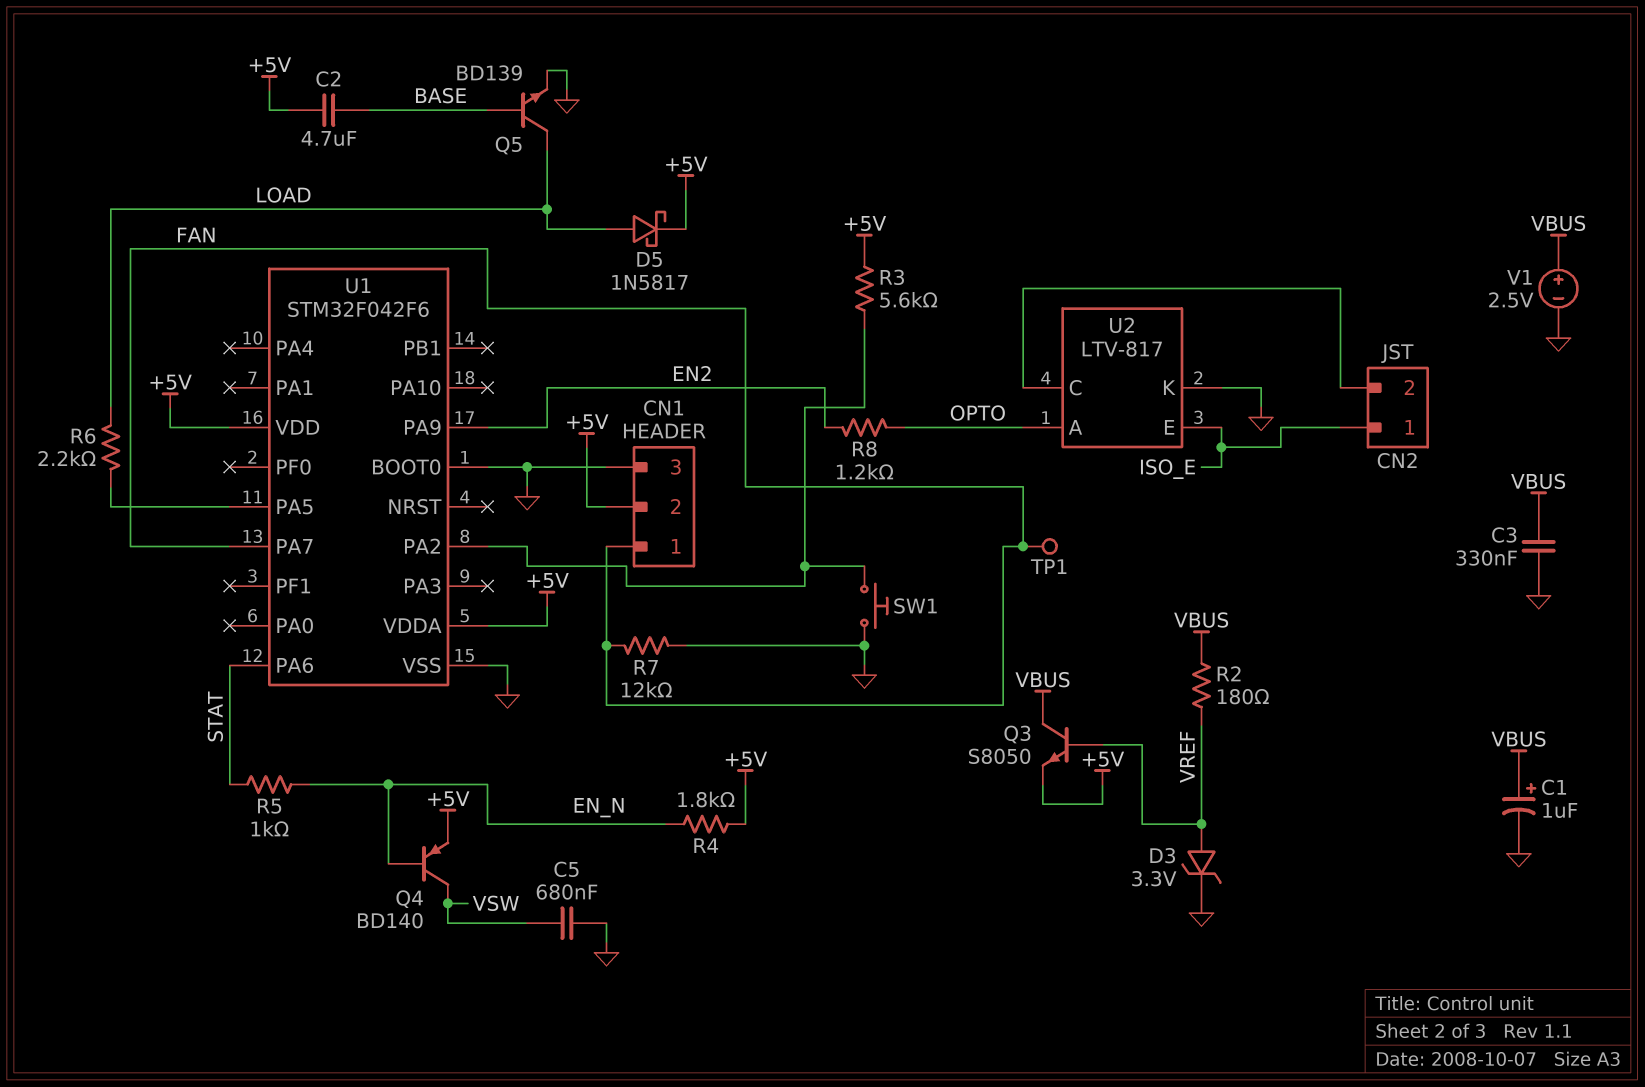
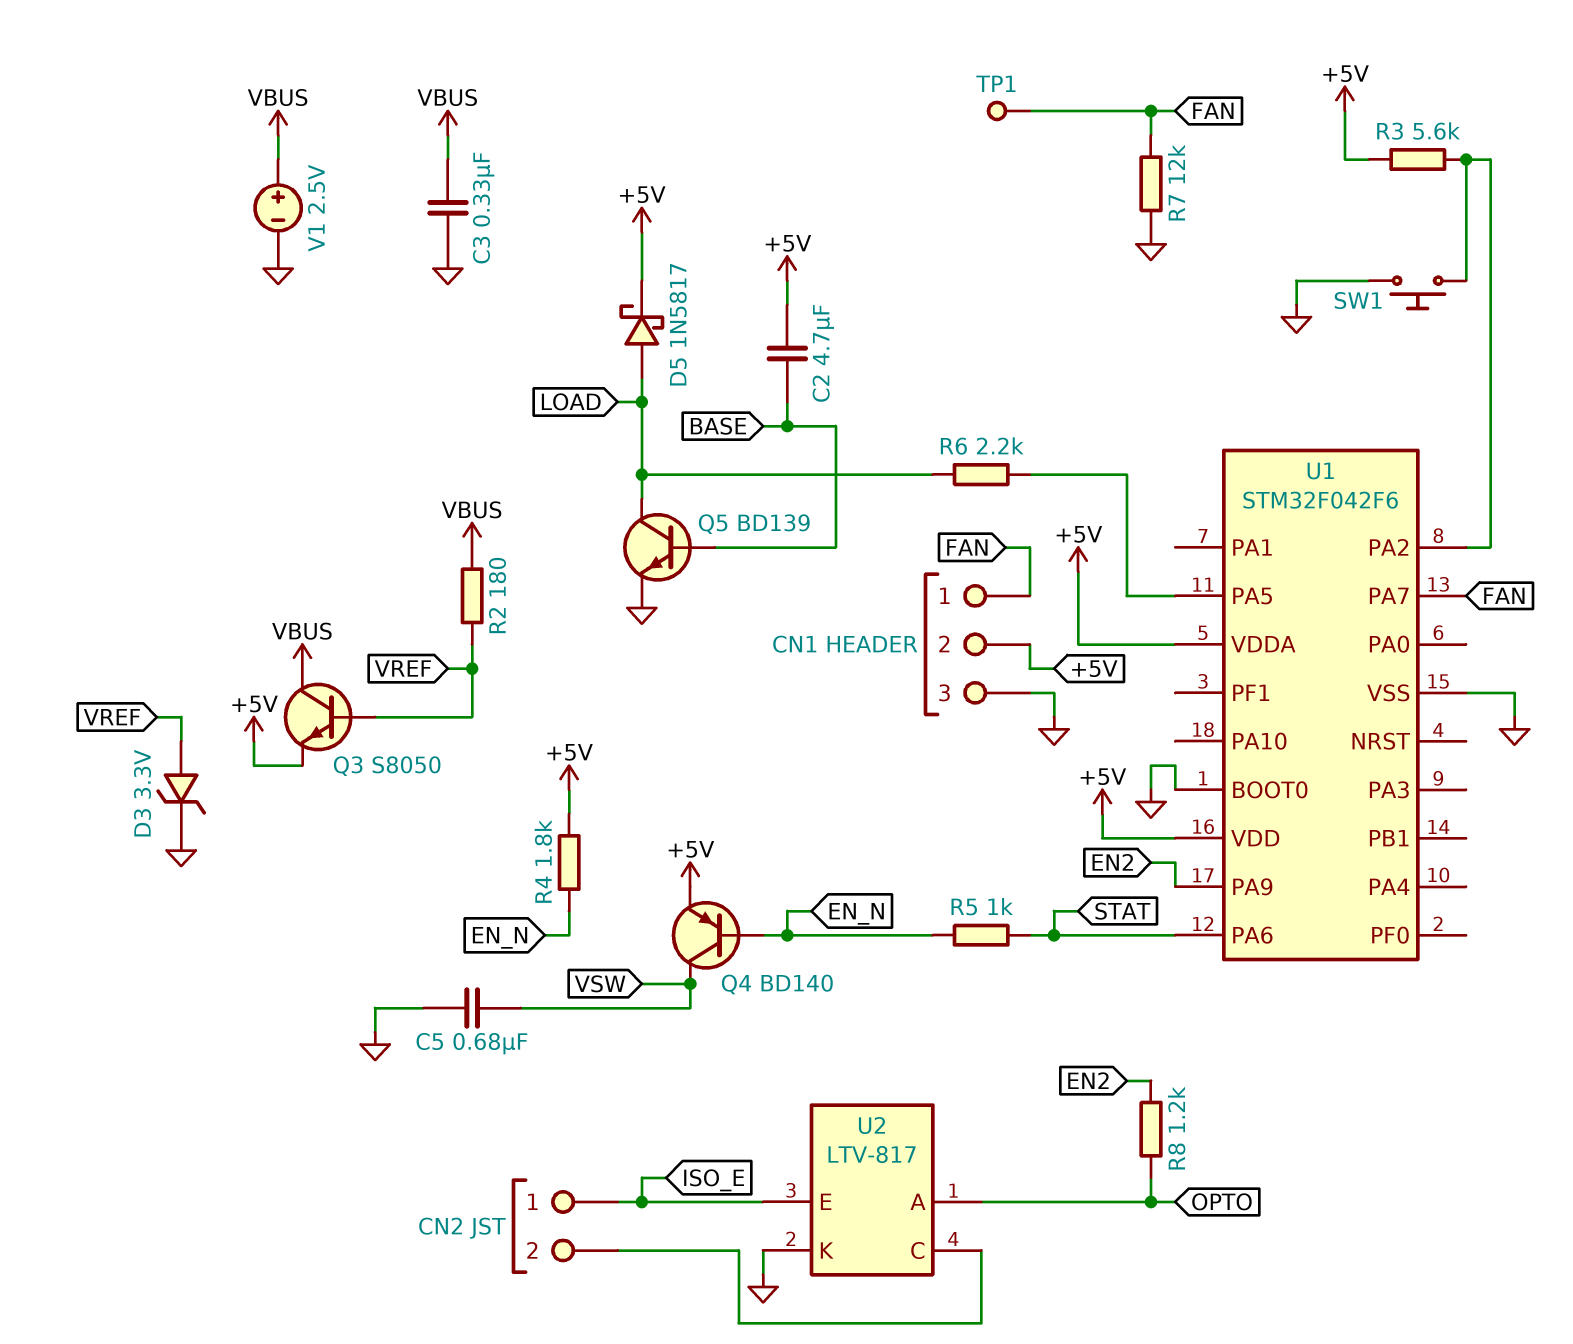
C1: 1uF (plus VBUS, minus GND) -> none

